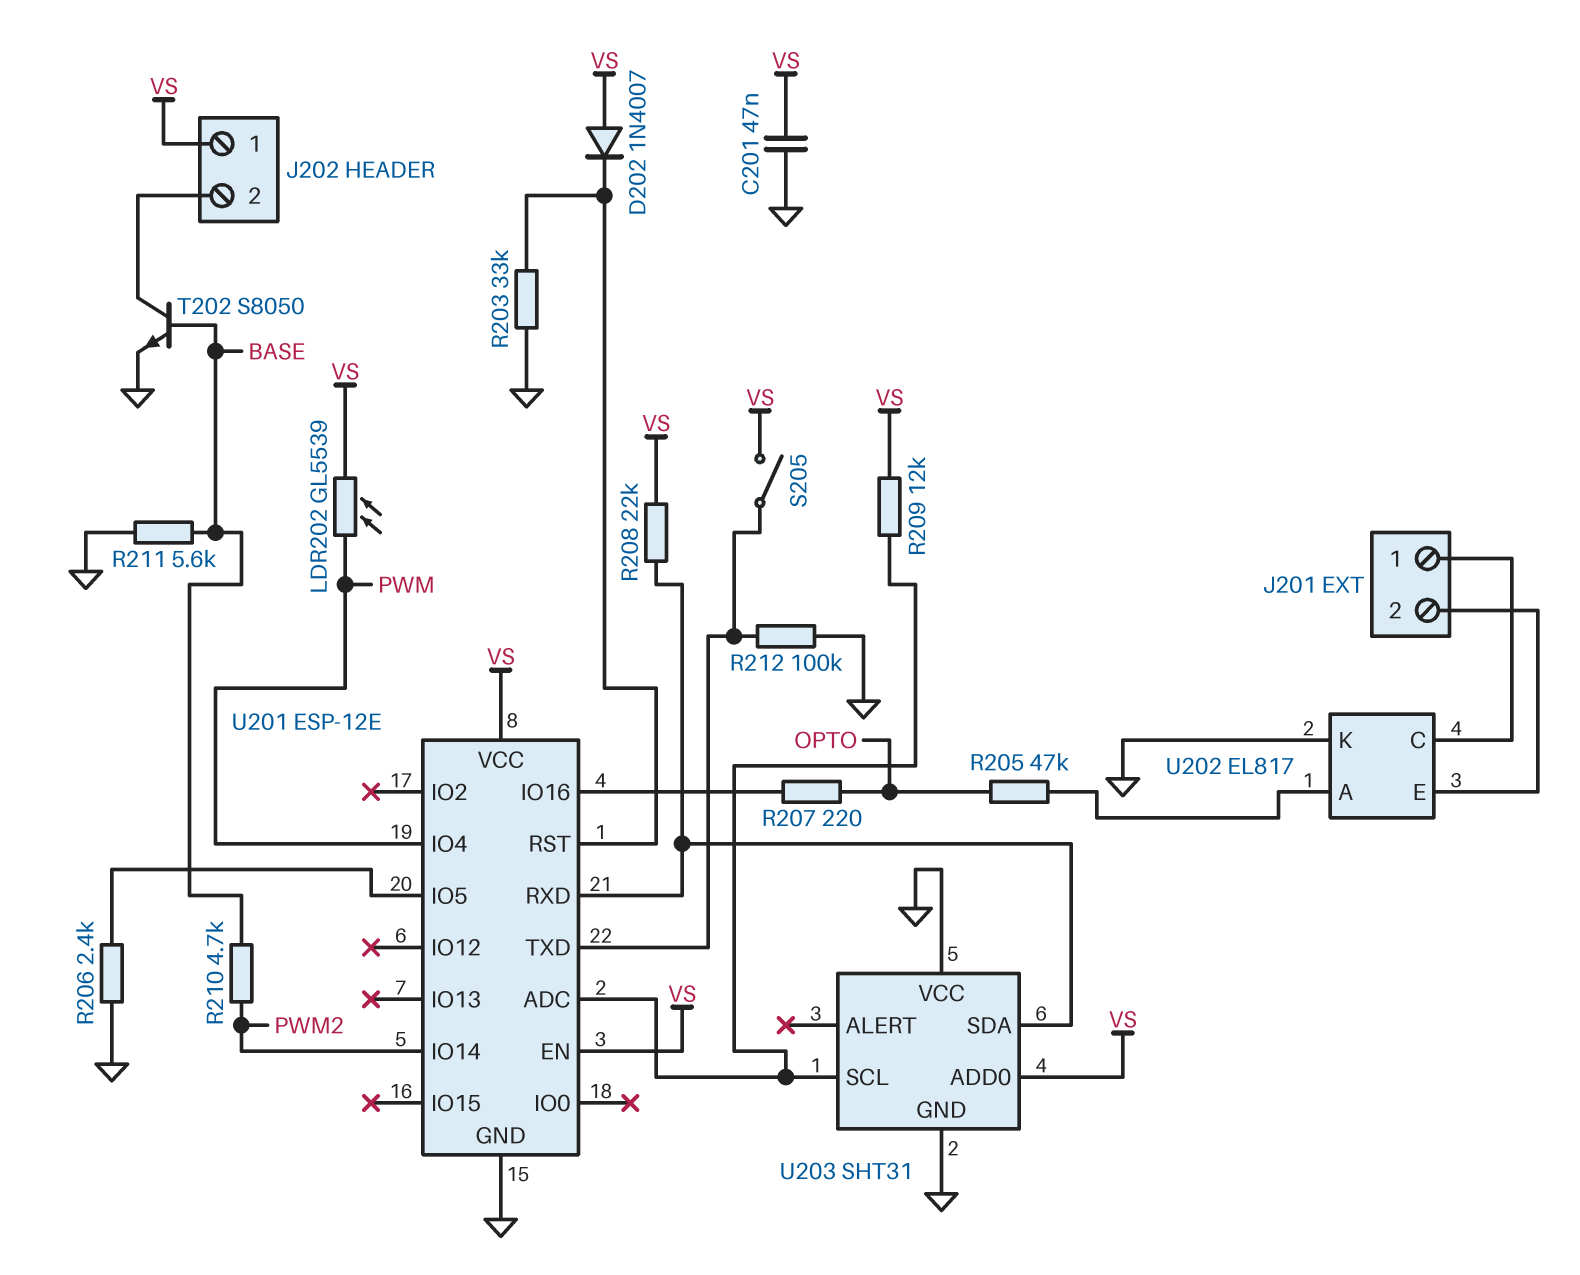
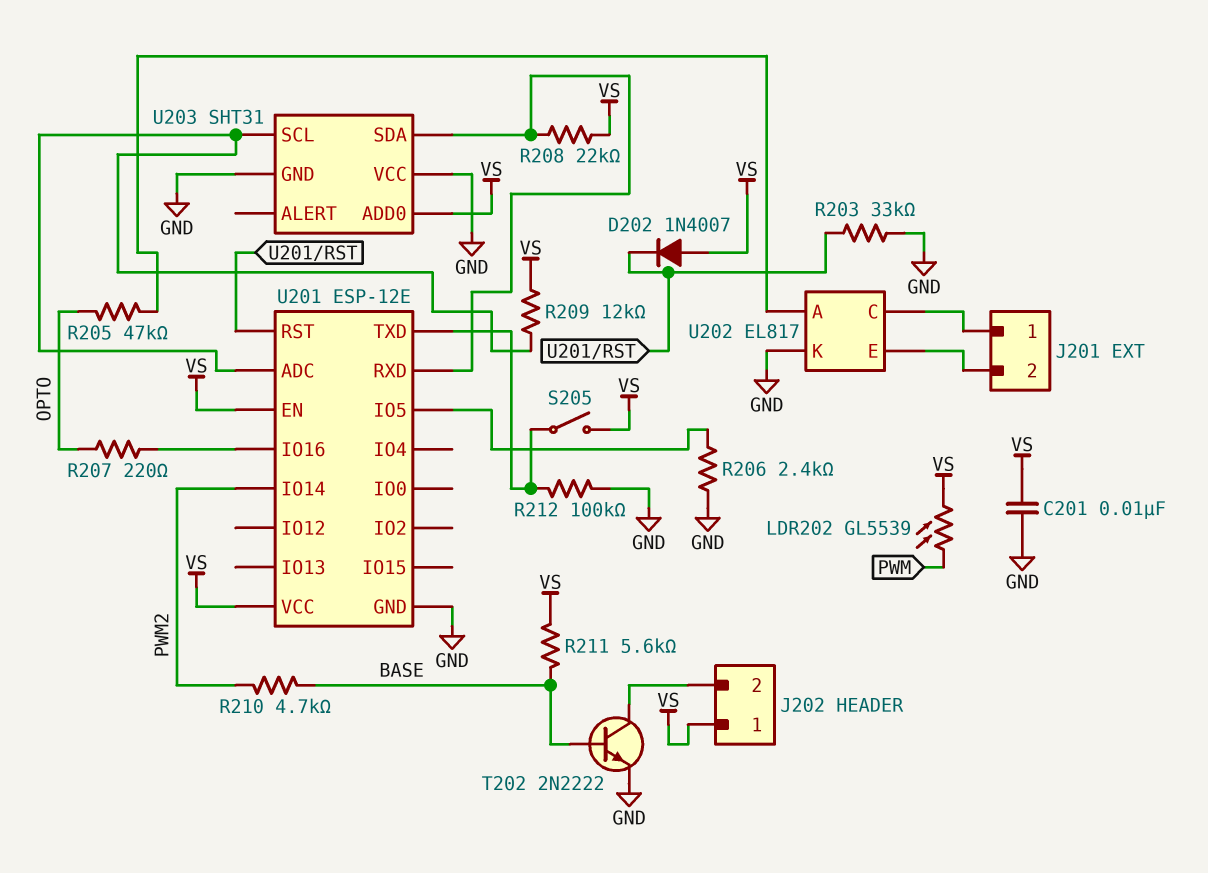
C201: 47nF (GND, VS) -> 10nF (GND, VS)
R211: 5.6k (BASE, GND) -> 5.6k (BASE, VS)
T202: NPN S8050 (B BASE, C J202/2, E GND) -> NPN 2N2222 (B BASE, C J202/2, E GND)
U201 pin IO4: PWM -> none

